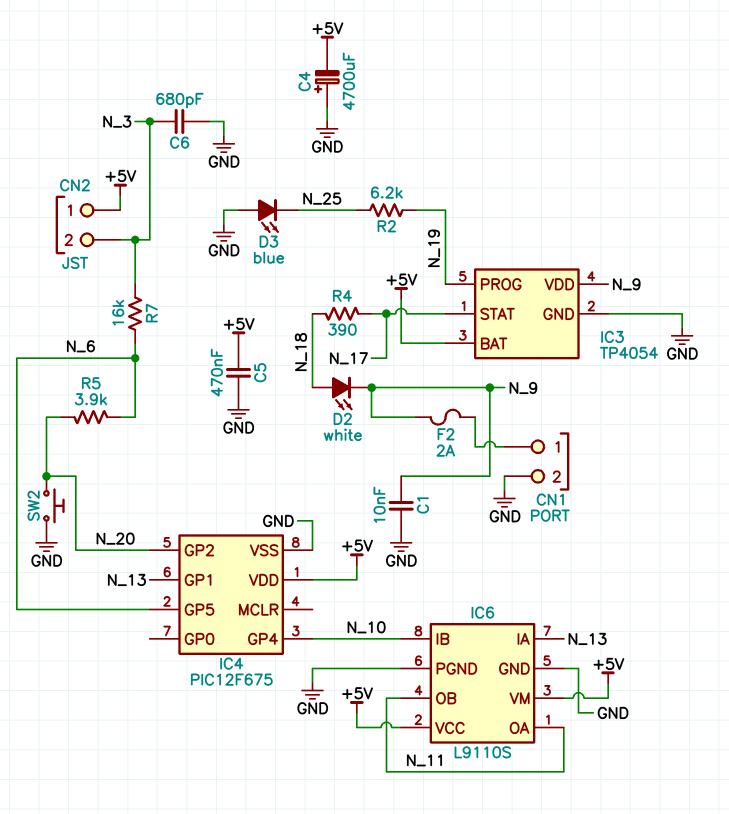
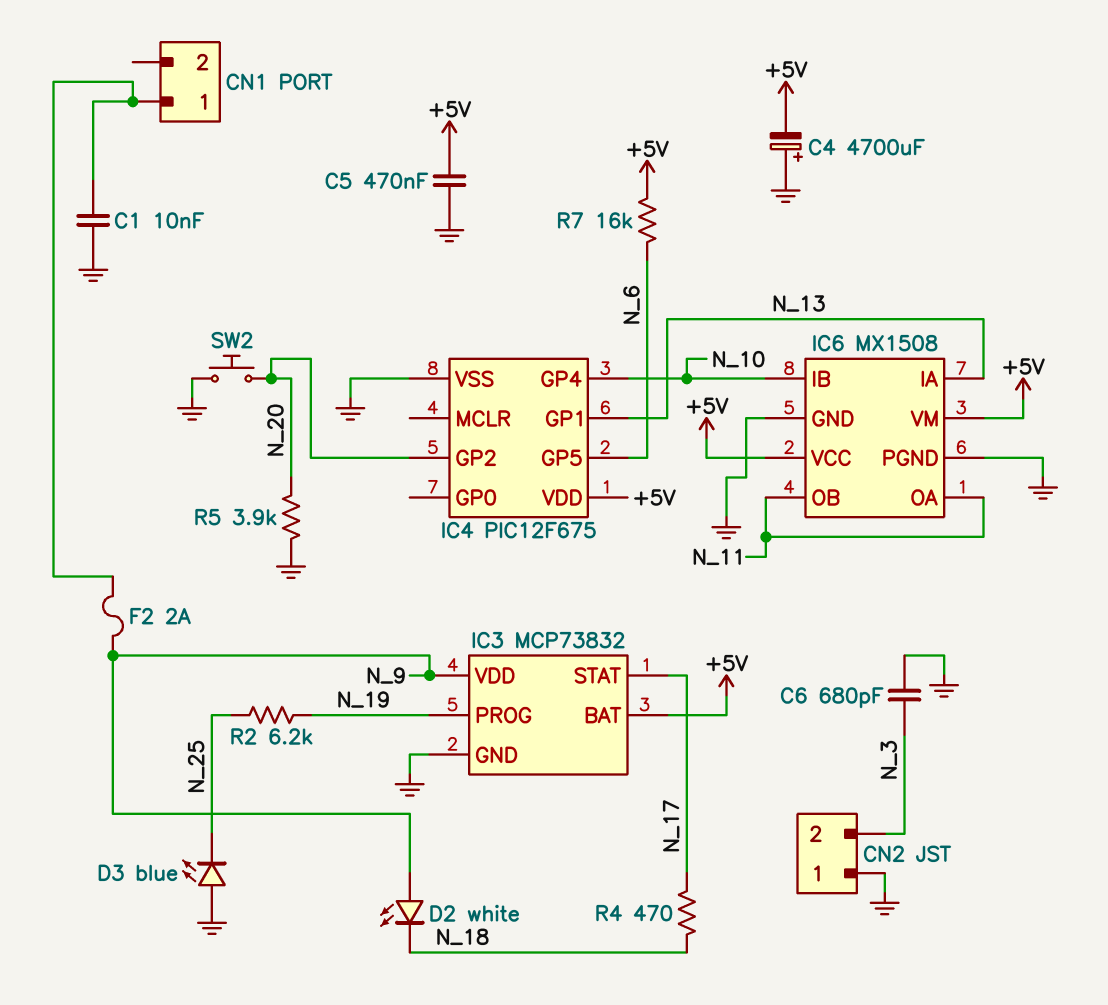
C1: 10nF (GND, N_9) -> 10nF (CN1/1, GND)
CN1 pin 2: GND -> none
CN2 pin 1: +5V -> GND
D2: LED white (A N_18, K N_9) -> LED white (A N_9, K N_18)
IC3: TP4054 -> MCP73832
IC6: L9110S -> MX1508
R4: 390 (N_17, N_18) -> 470 (N_17, N_18)
R5: 3.9k (N_6, N_20) -> 3.9k (GND, N_20)
R7: 16k (N_3, N_6) -> 16k (+5V, N_6)

